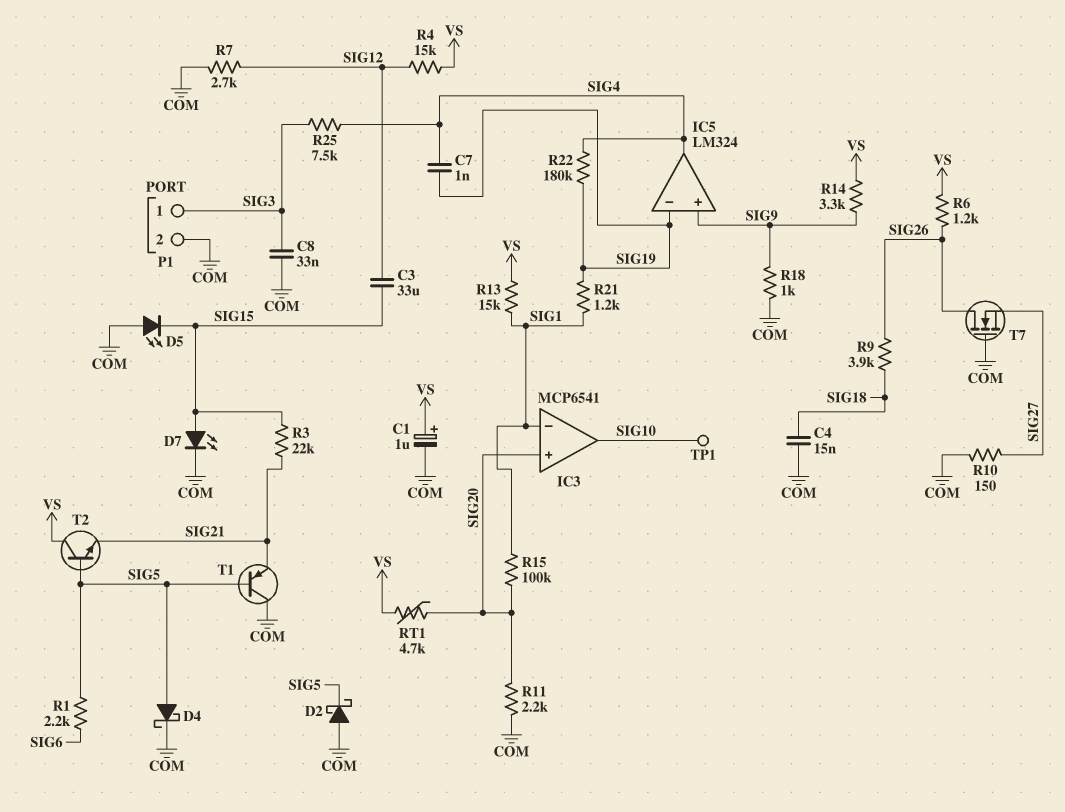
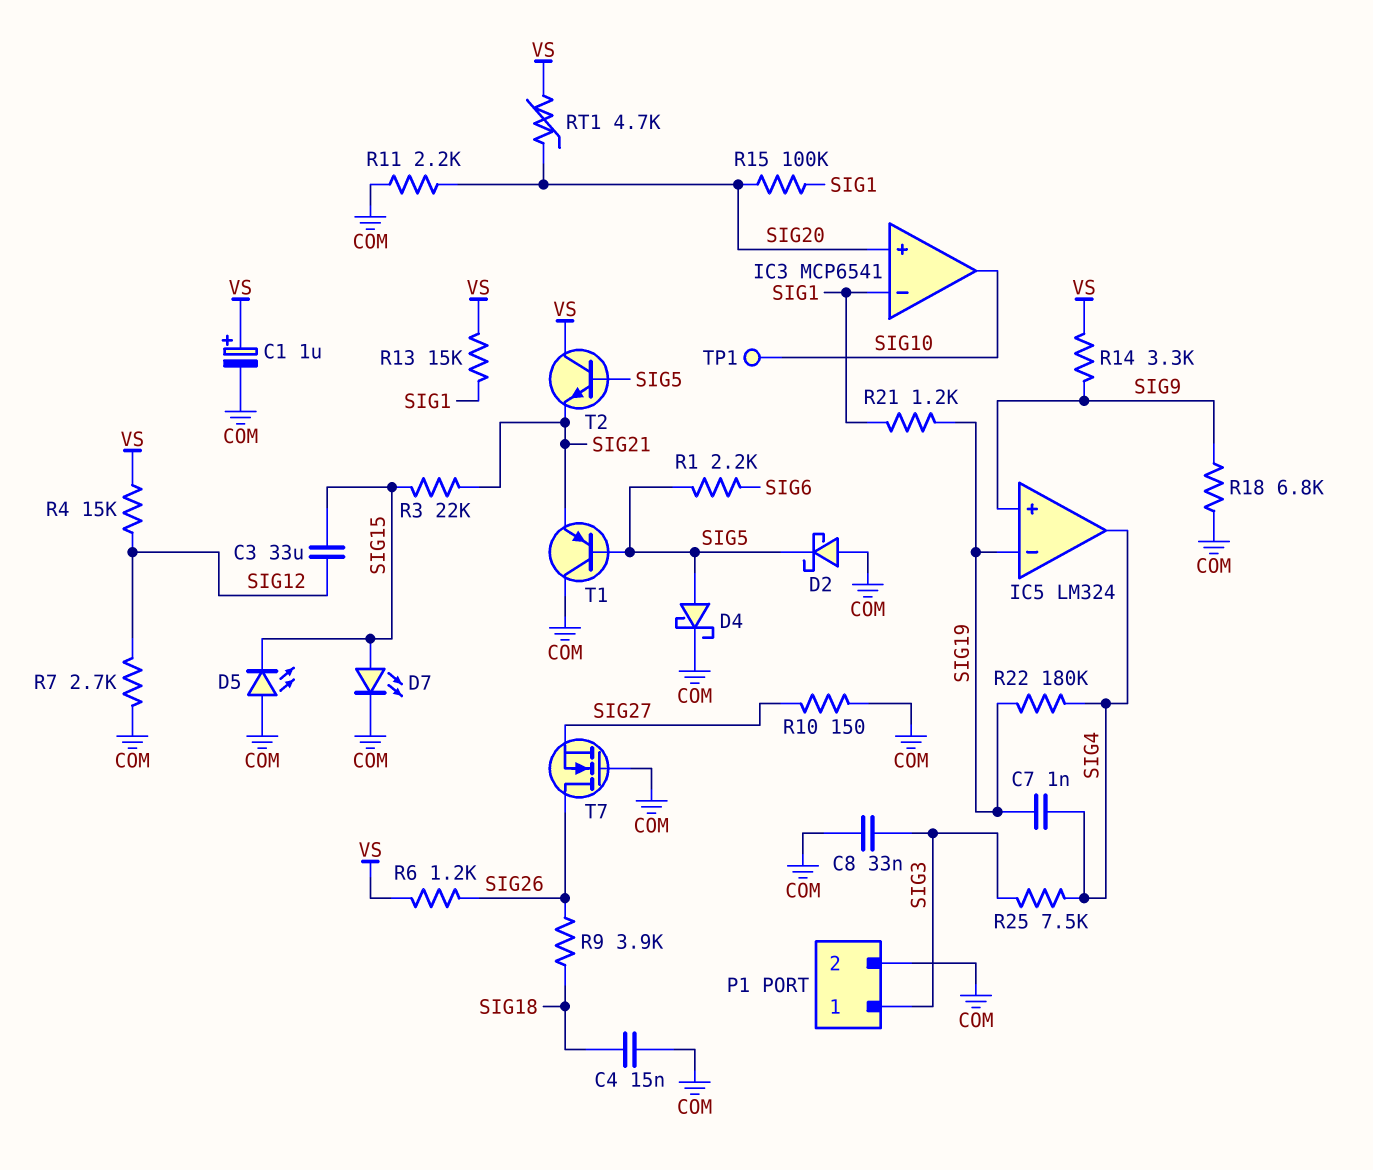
R18: 1k (COM, SIG9) -> 6.8k (COM, SIG9)

